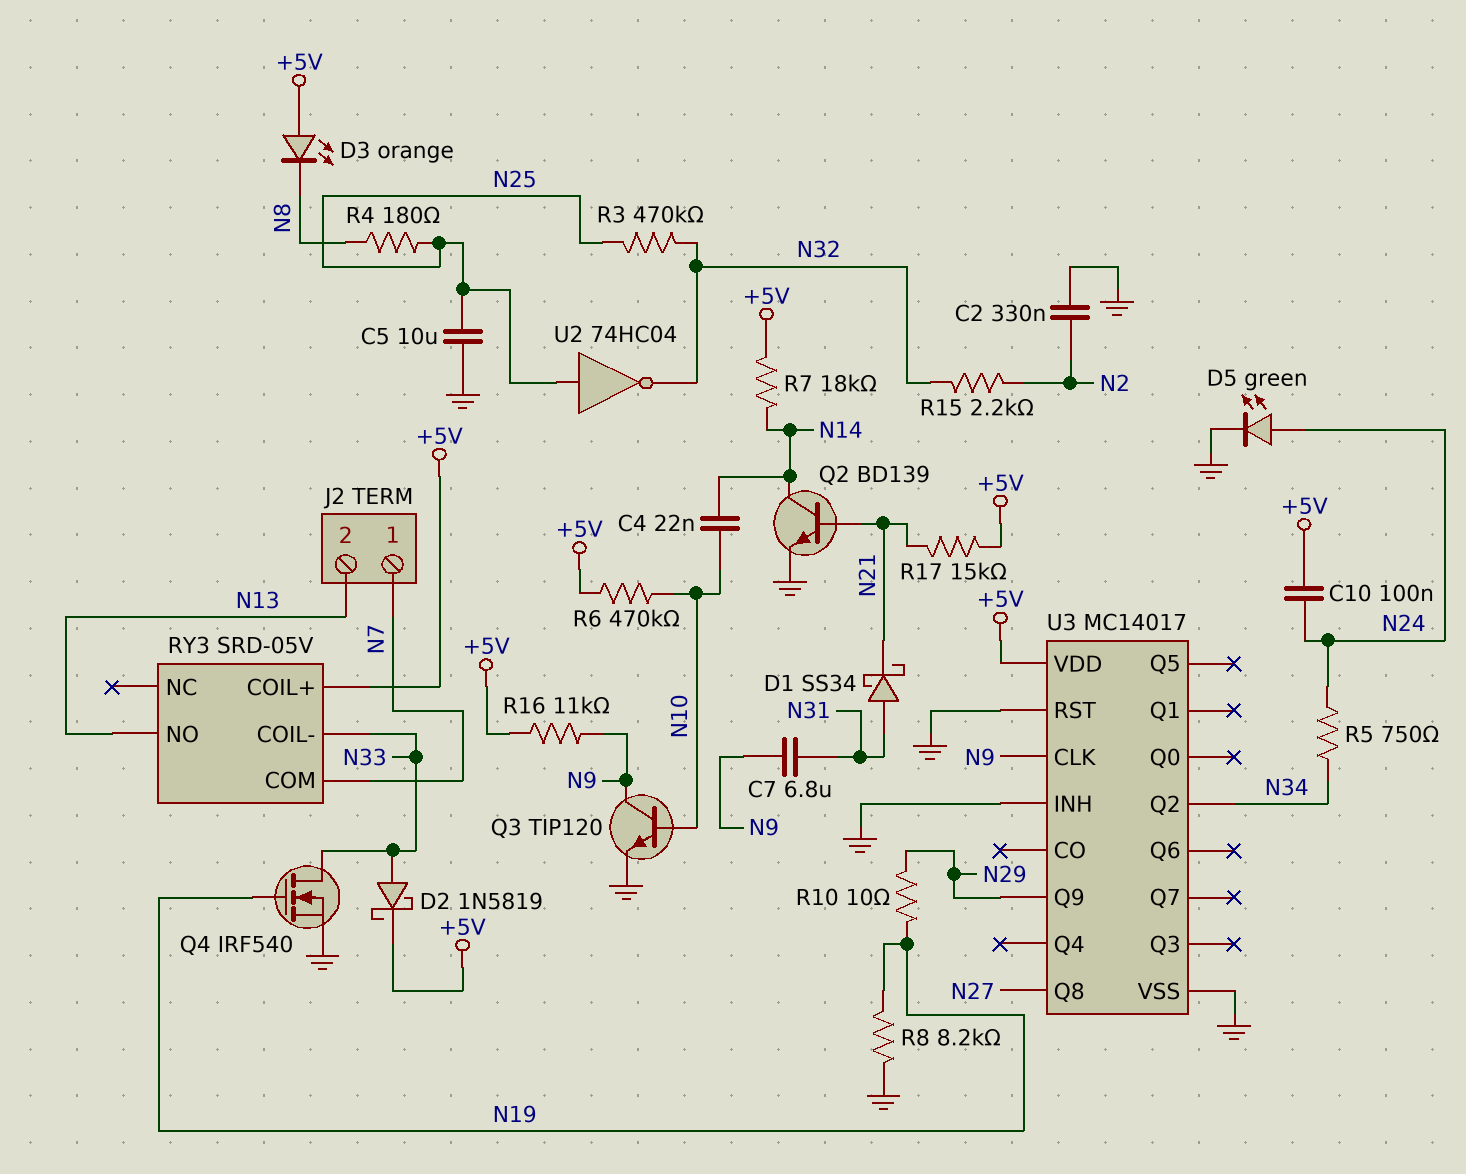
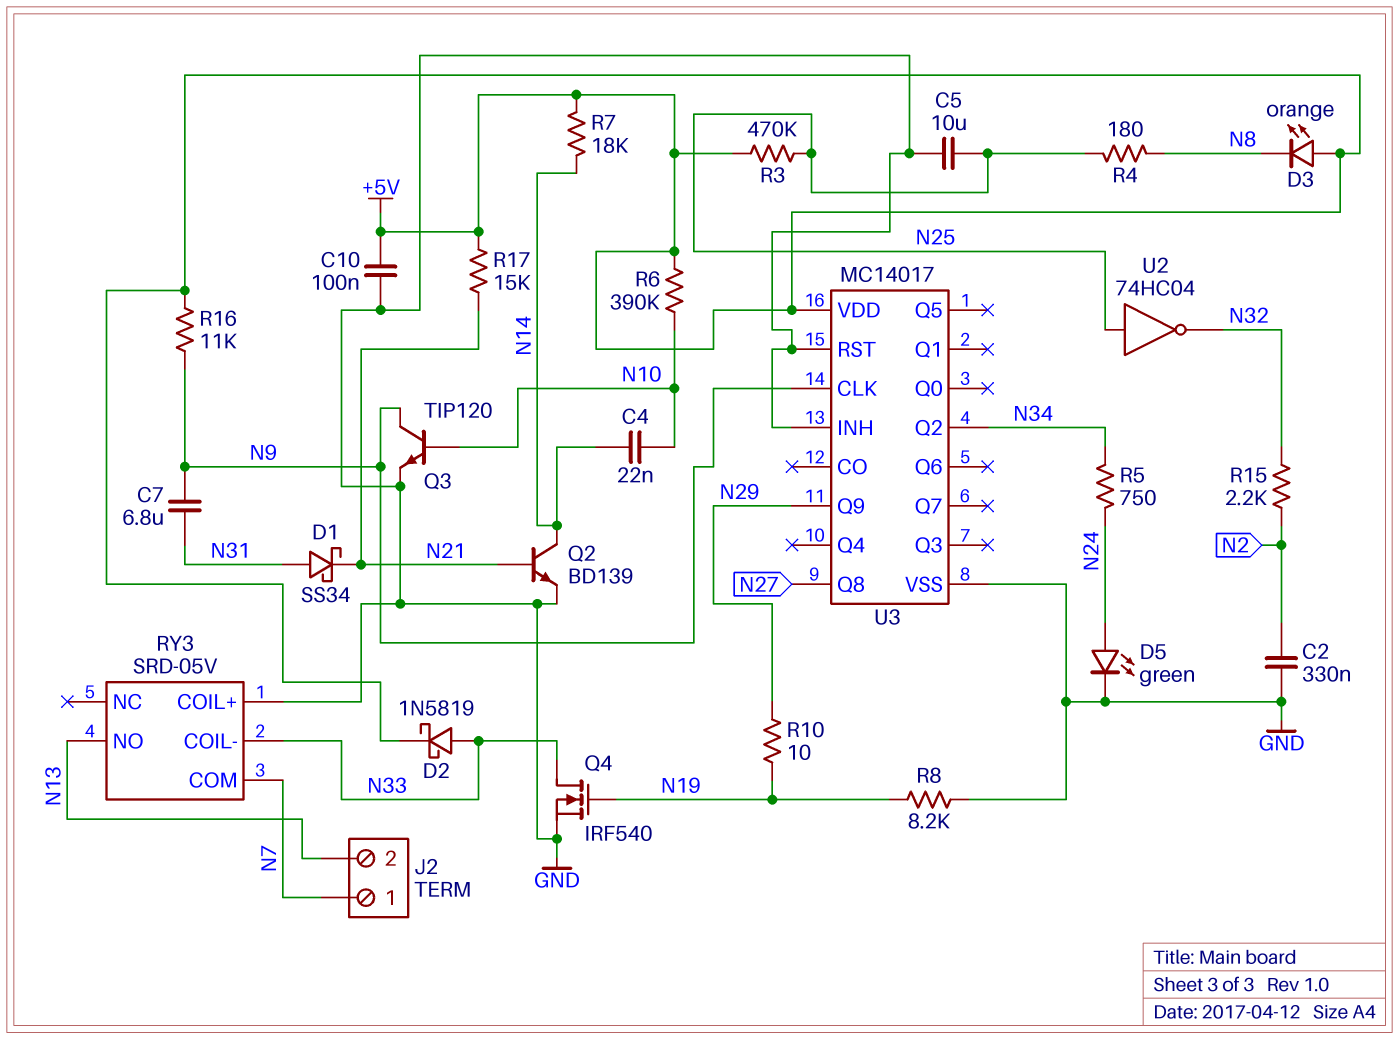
C10: 100nF (+5V, N24) -> 100nF (+5V, GND)
R3: 470k (N25, N32) -> 470k (+5V, N25)
R6: 470k (+5V, N10) -> 390k (+5V, N10)
RY3 pin COIL+: +5V -> GND

